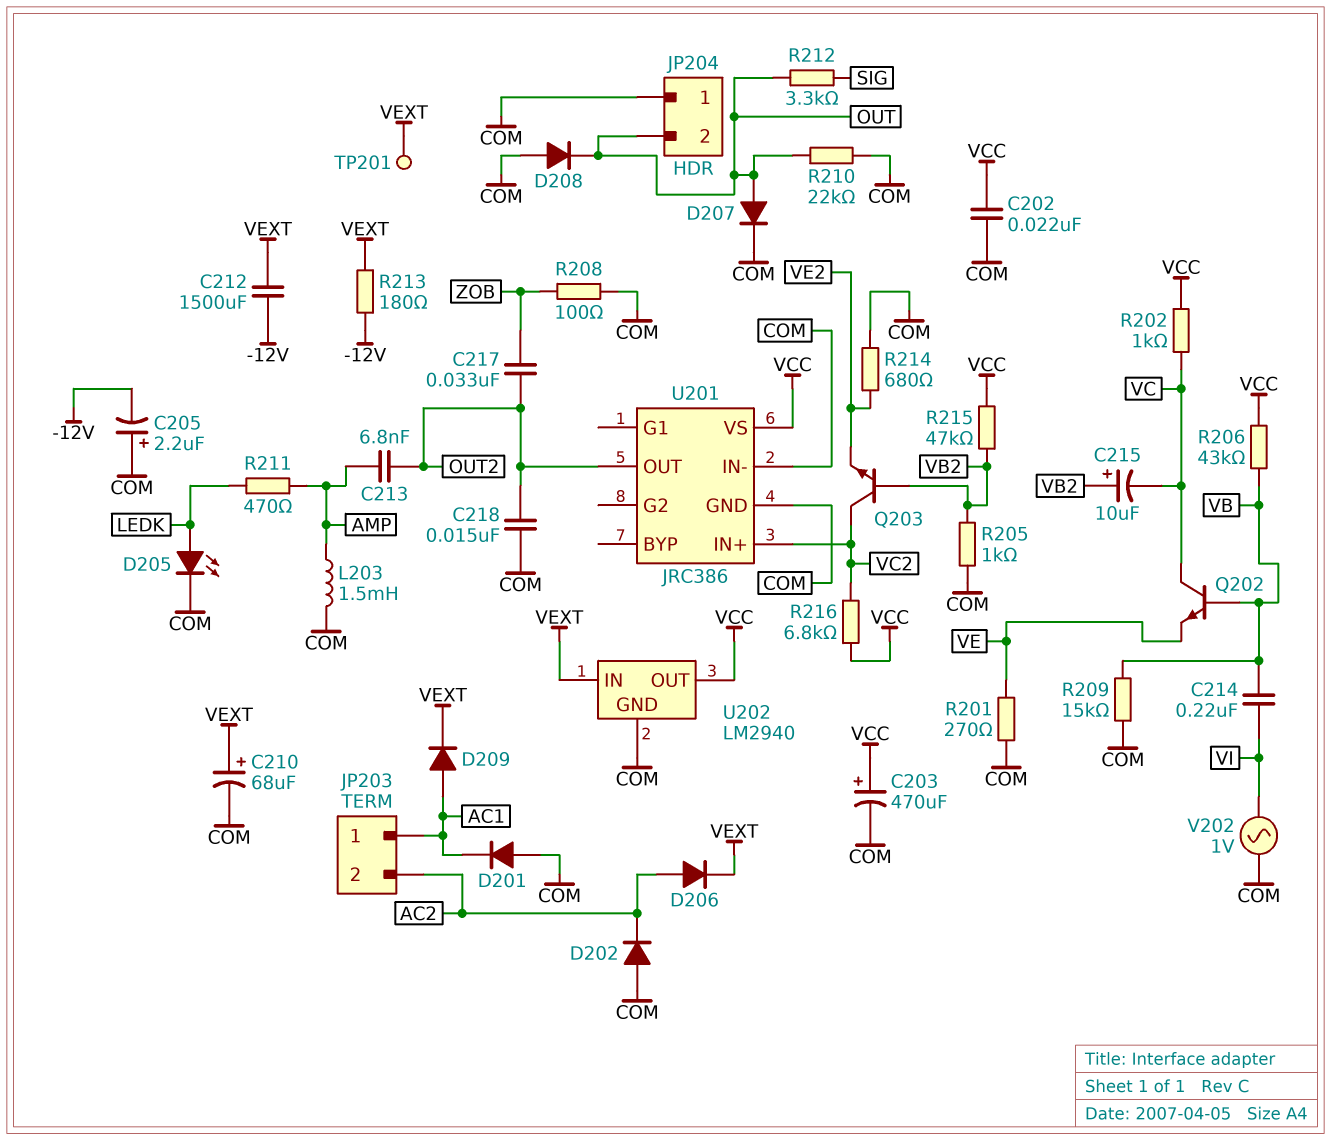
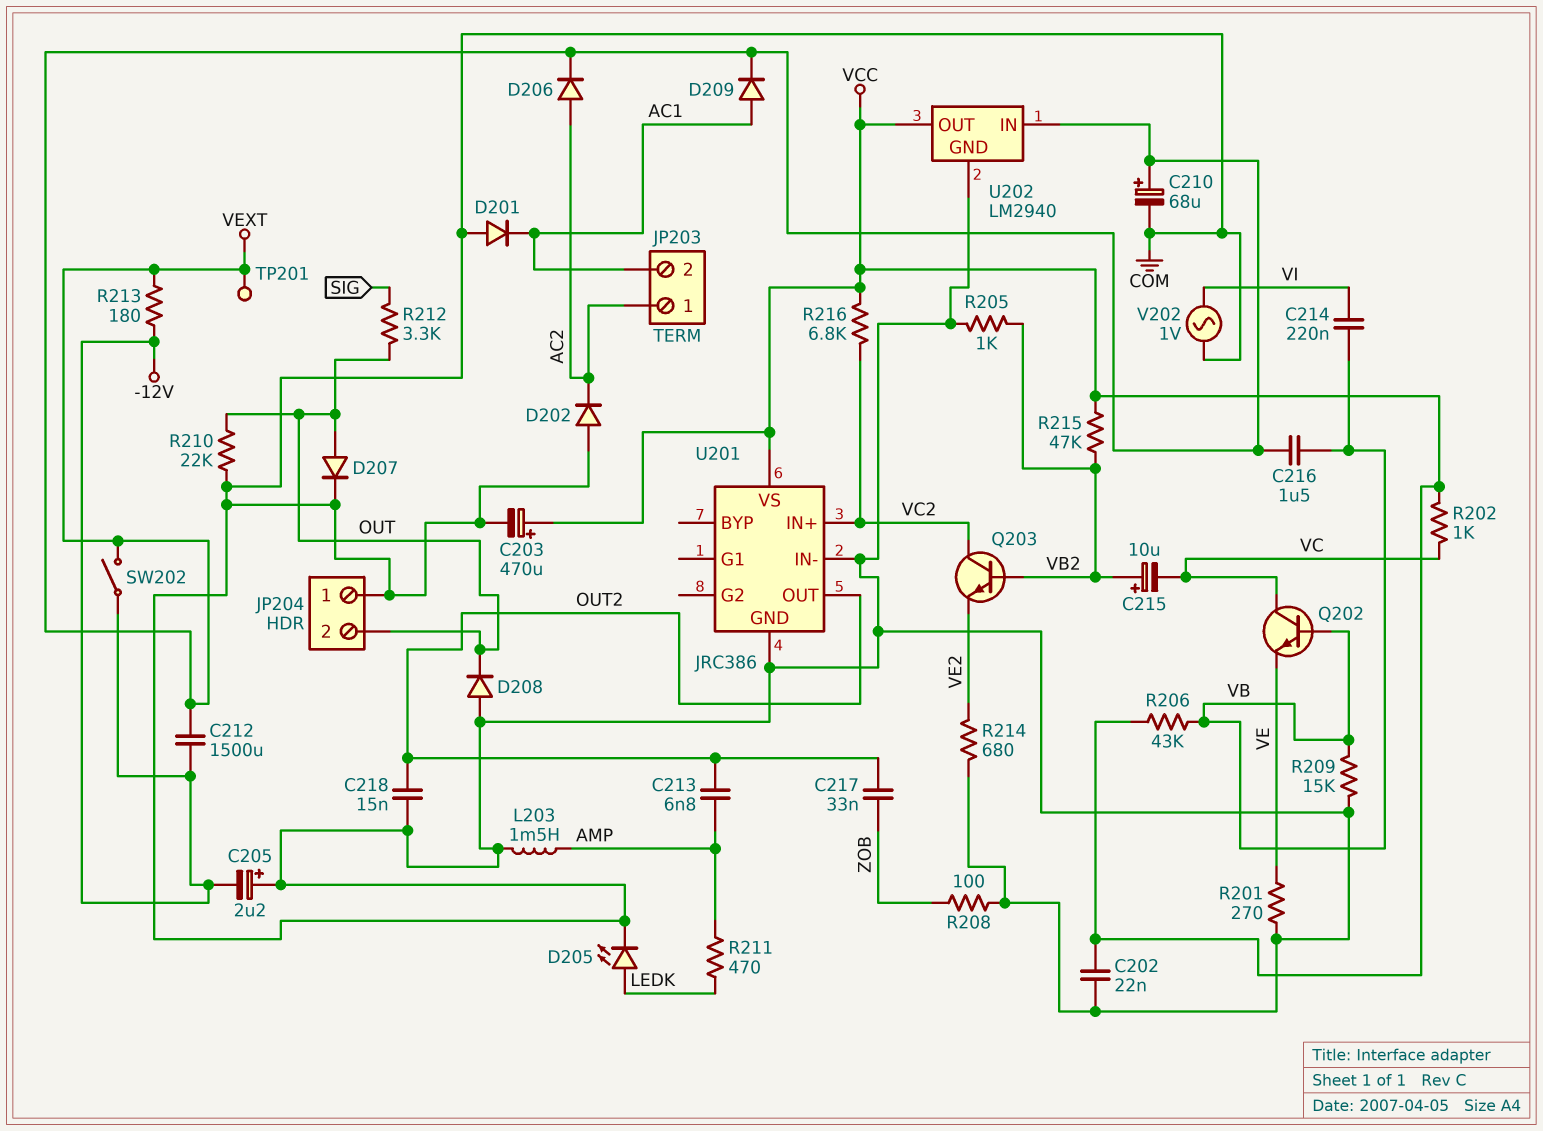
C216: none -> 1.5uF (VB, VEXT)
JP203 pin 1: AC1 -> AC2
JP203 pin 2: AC2 -> AC1
SW202: none -> switch (-12V, VEXT)

